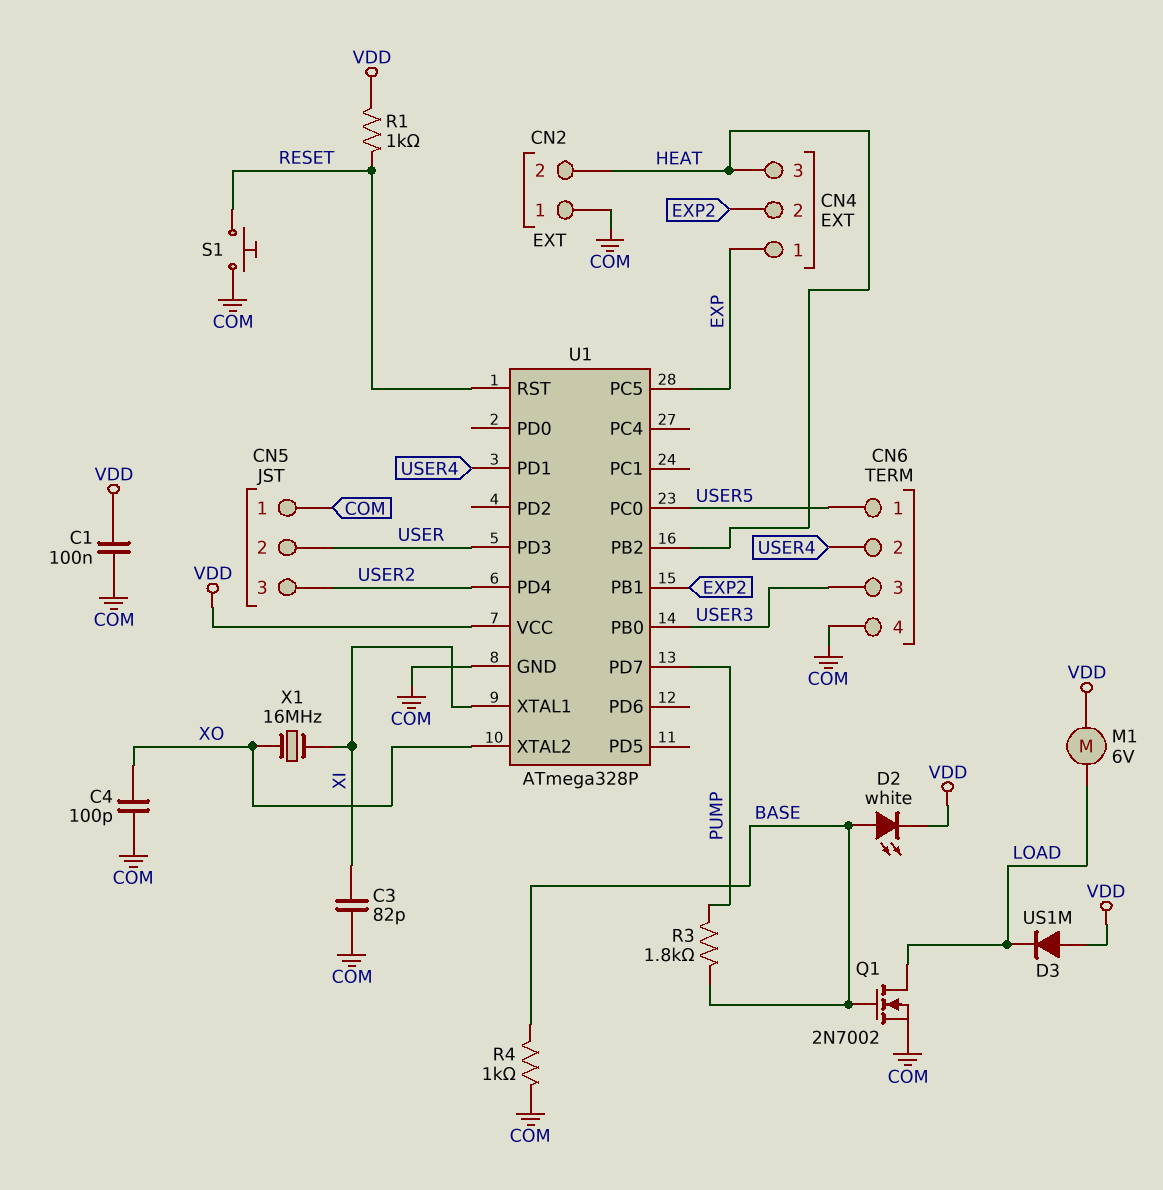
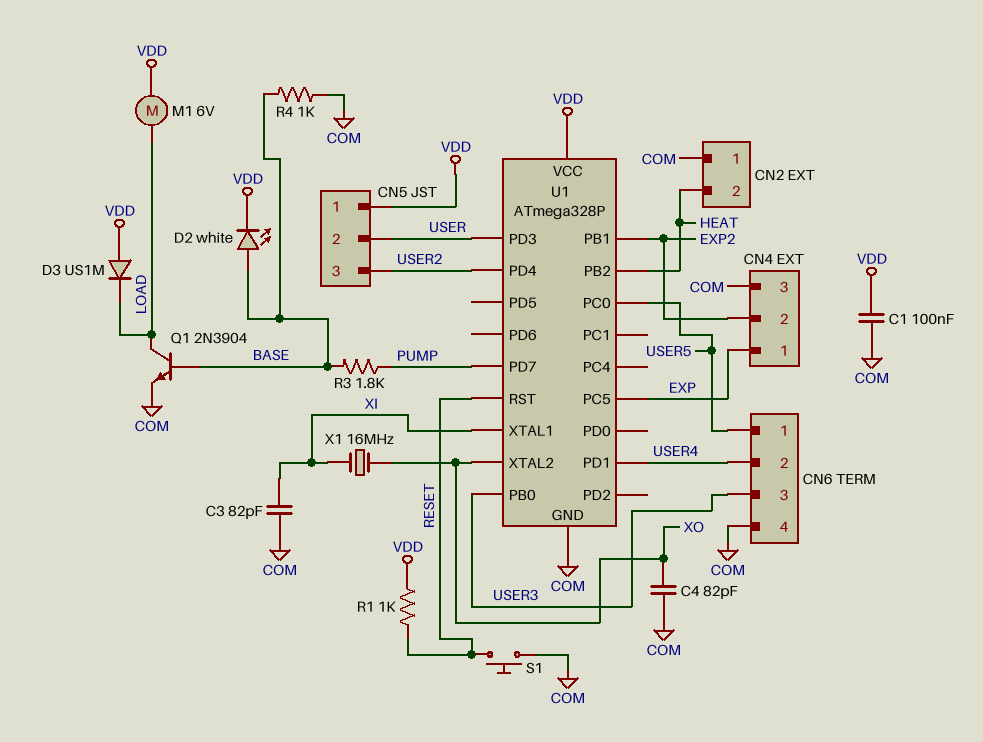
C4: 100pF (COM, XO) -> 82pF (COM, XO)
CN4 pin 3: HEAT -> COM
CN5 pin 1: COM -> VDD
Q1: NMOS 2N7002 (G BASE, D LOAD, S COM) -> NPN 2N3904 (B BASE, C LOAD, E COM)

